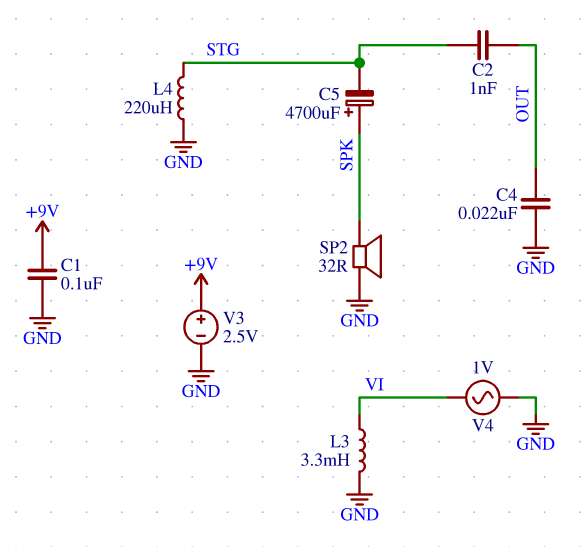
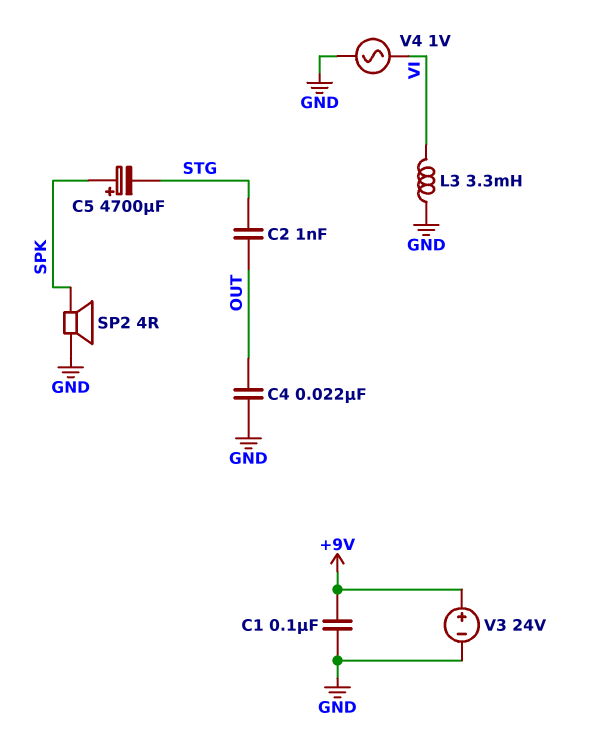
L4: 220uH (GND, STG) -> none
SP2: speaker 32R (GND, SPK) -> speaker 4R (GND, SPK)
V3: 2.5V (plus +9V, minus GND) -> 24V (plus +9V, minus GND)

